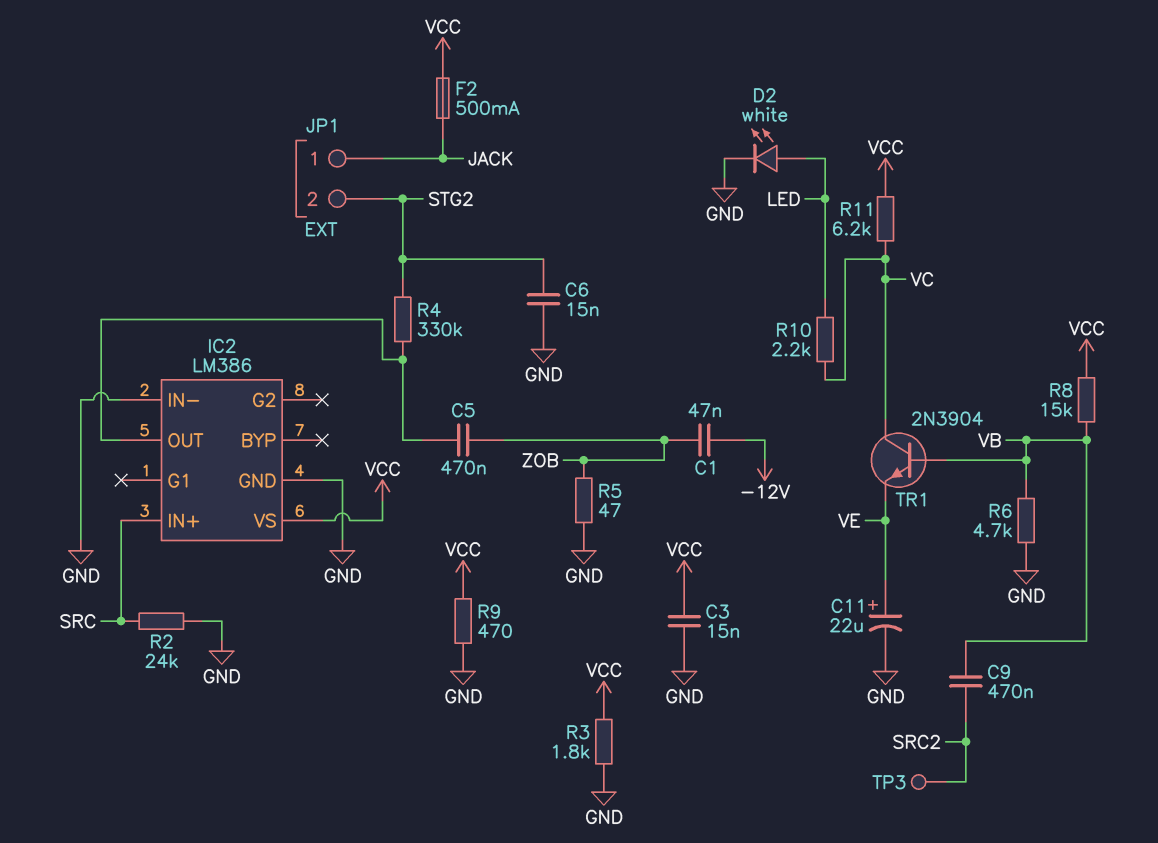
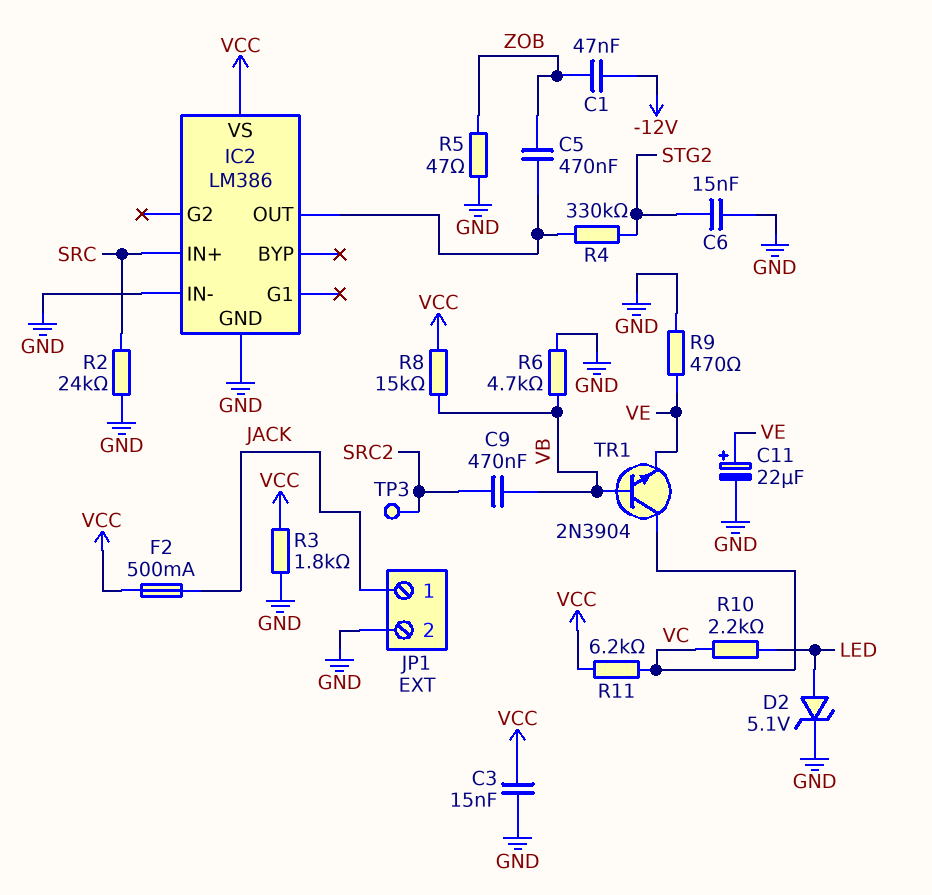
D2: LED white (A LED, K GND) -> zener 5.1V (A LED, K GND)
JP1 pin 2: STG2 -> GND
R9: 470 (GND, VCC) -> 470 (GND, VE)

